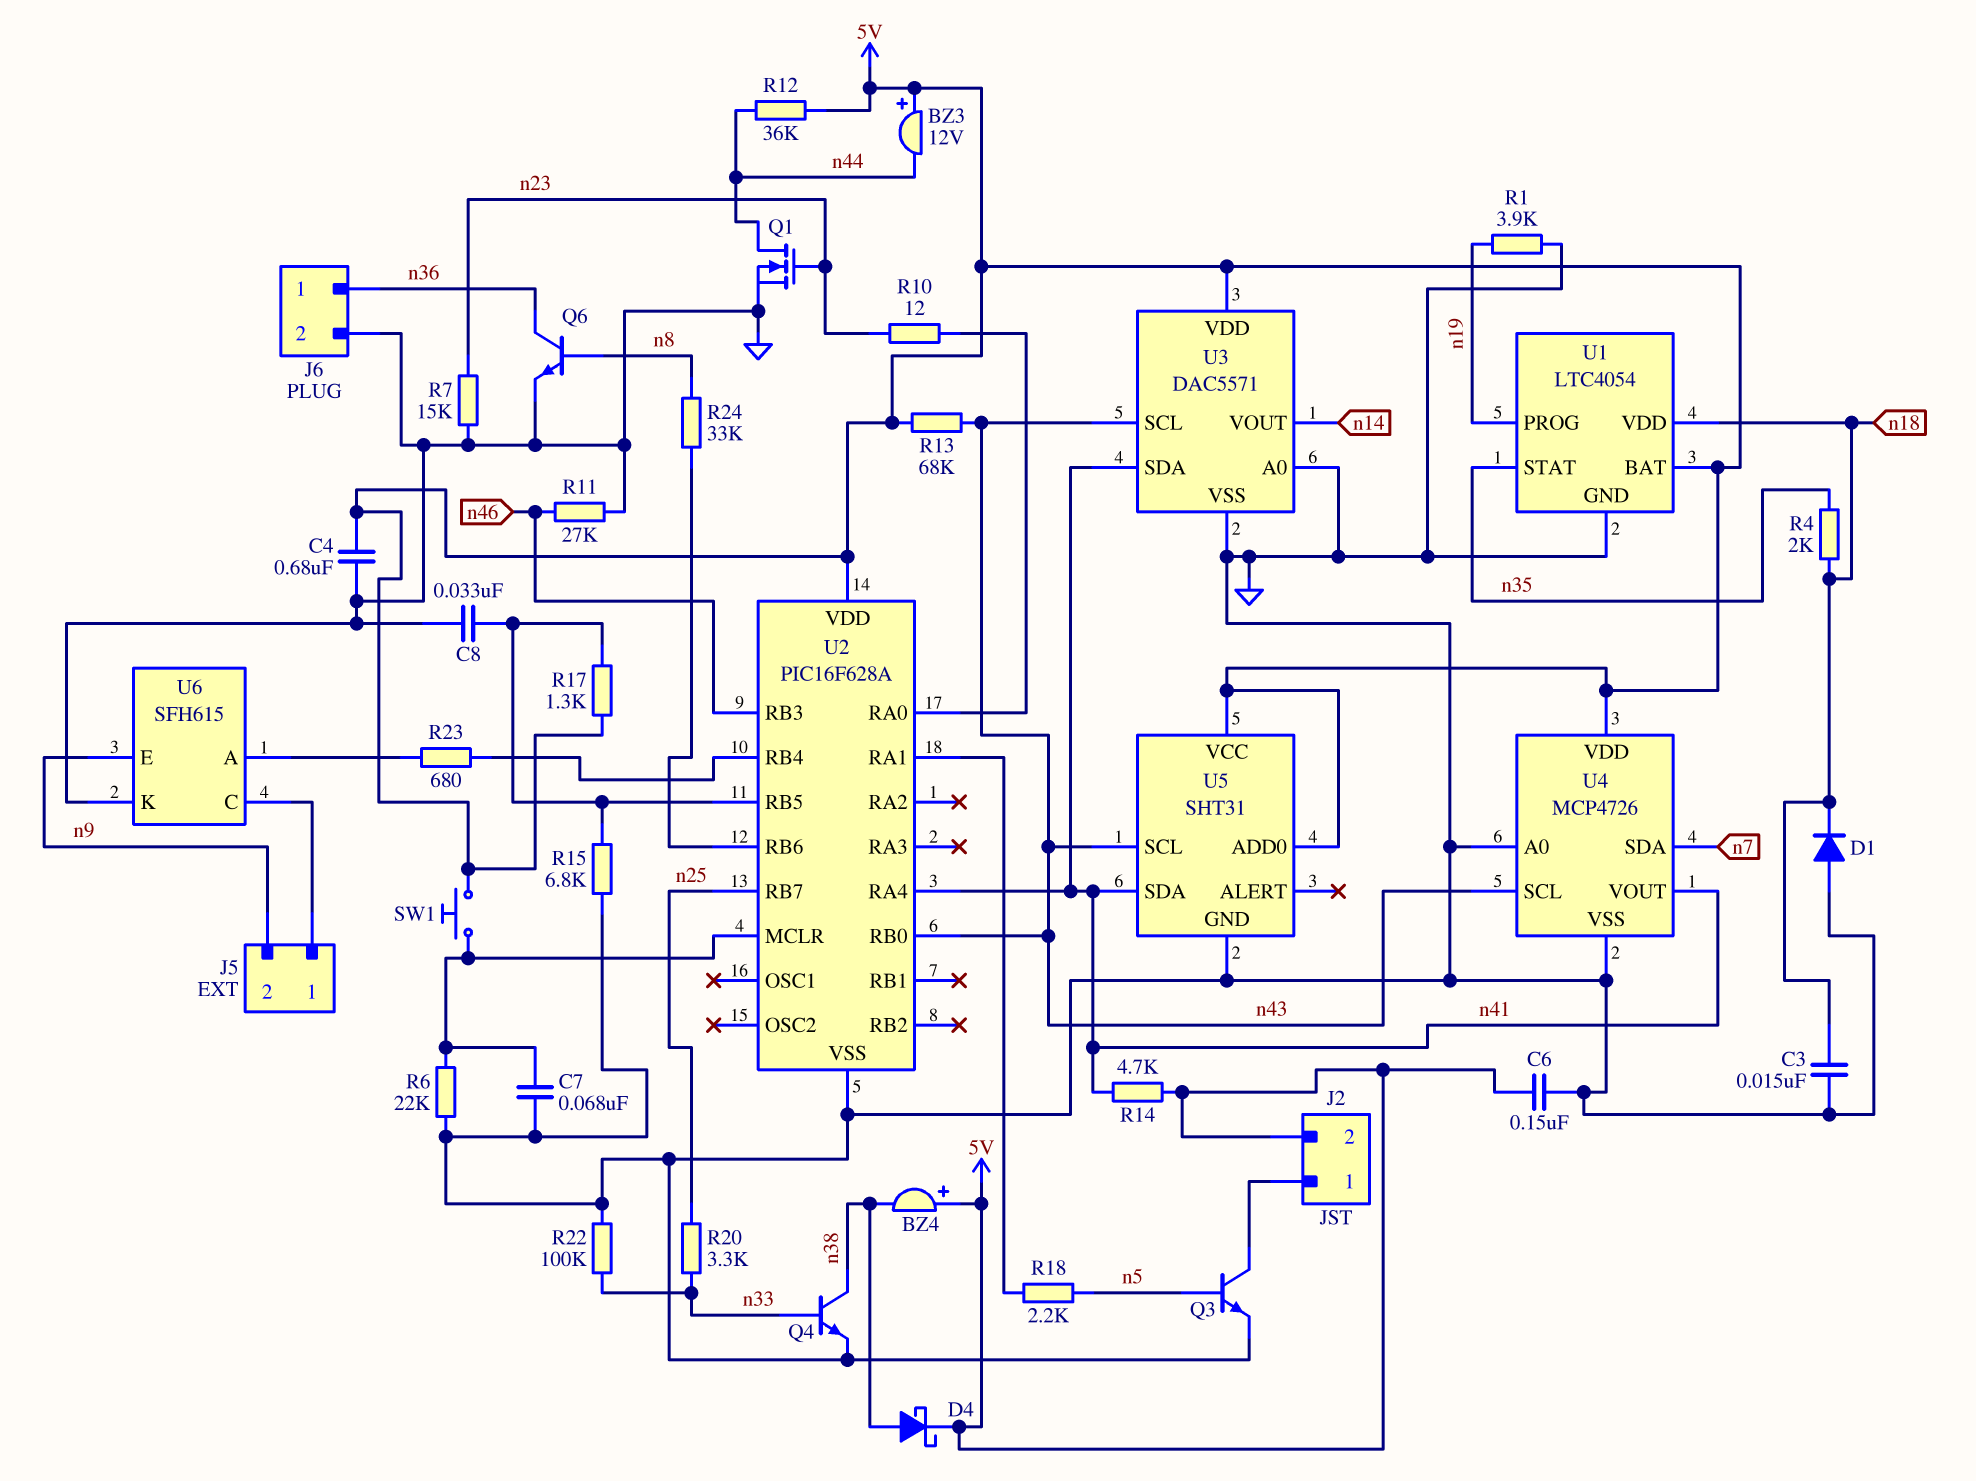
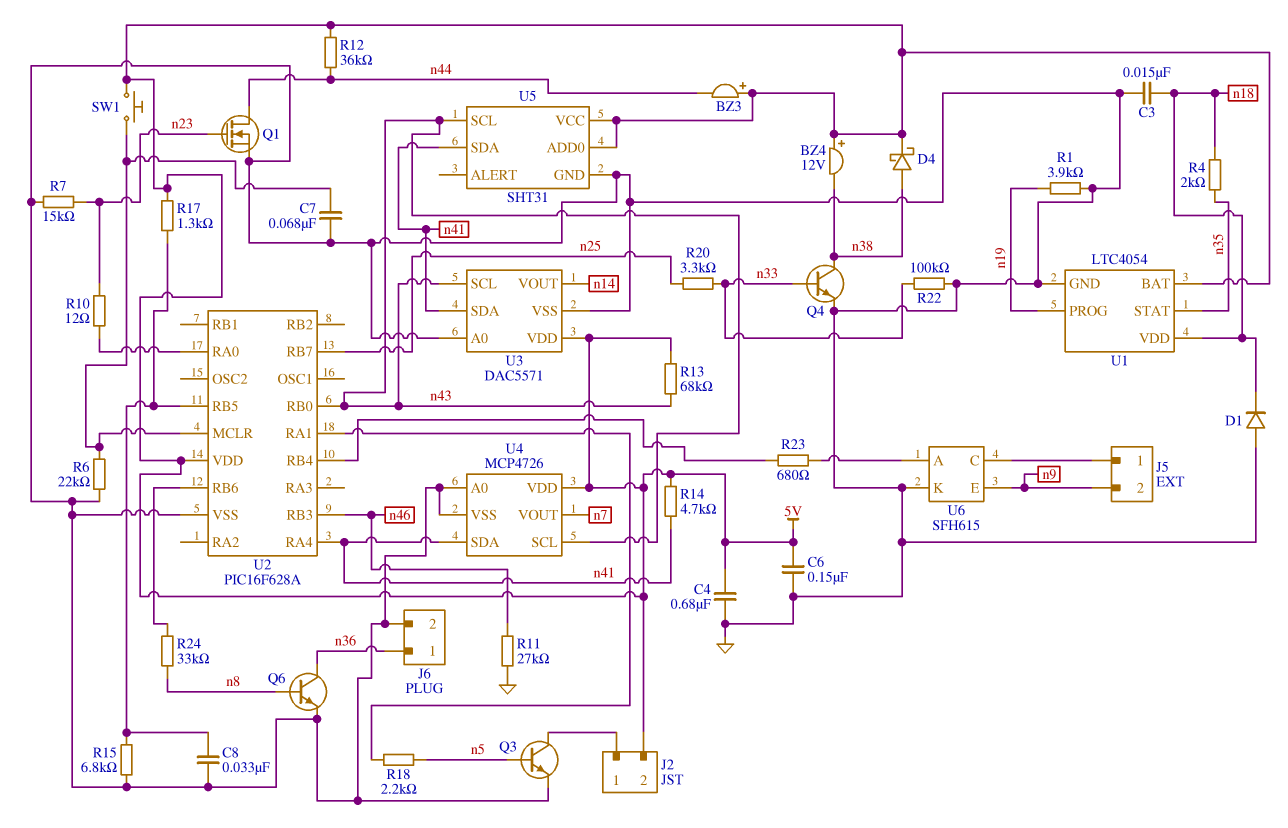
BZ3: buzzer 12V (plus 5V, minus n44) -> buzzer (plus 5V, minus n44)
BZ4: buzzer (plus 5V, minus n38) -> buzzer 12V (plus 5V, minus n38)
U4 pin SDA: n7 -> n41
U4 pin VOUT: n41 -> n7

